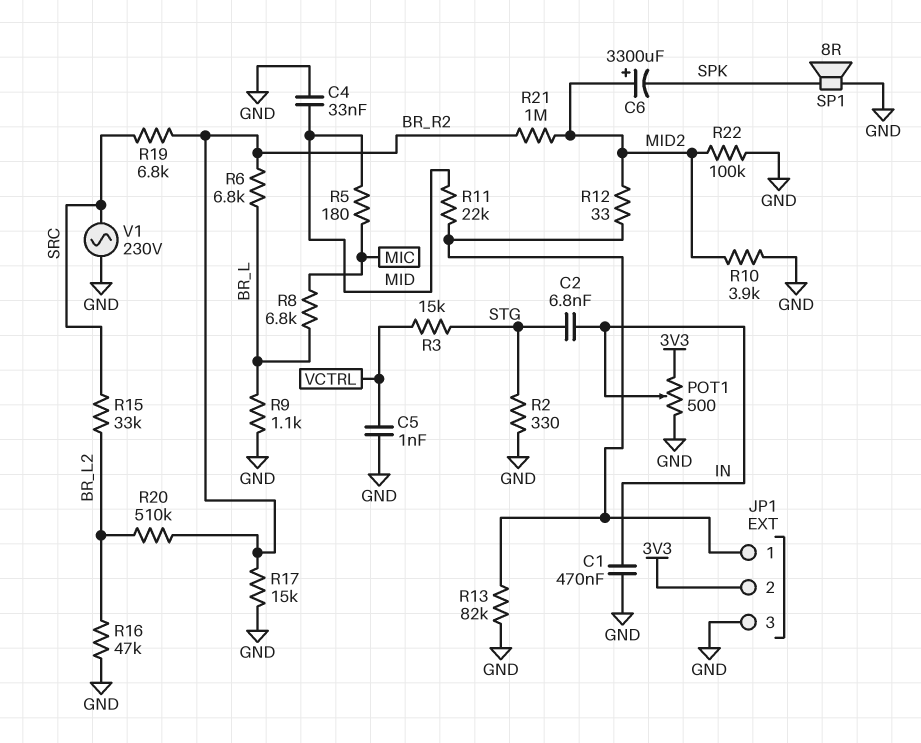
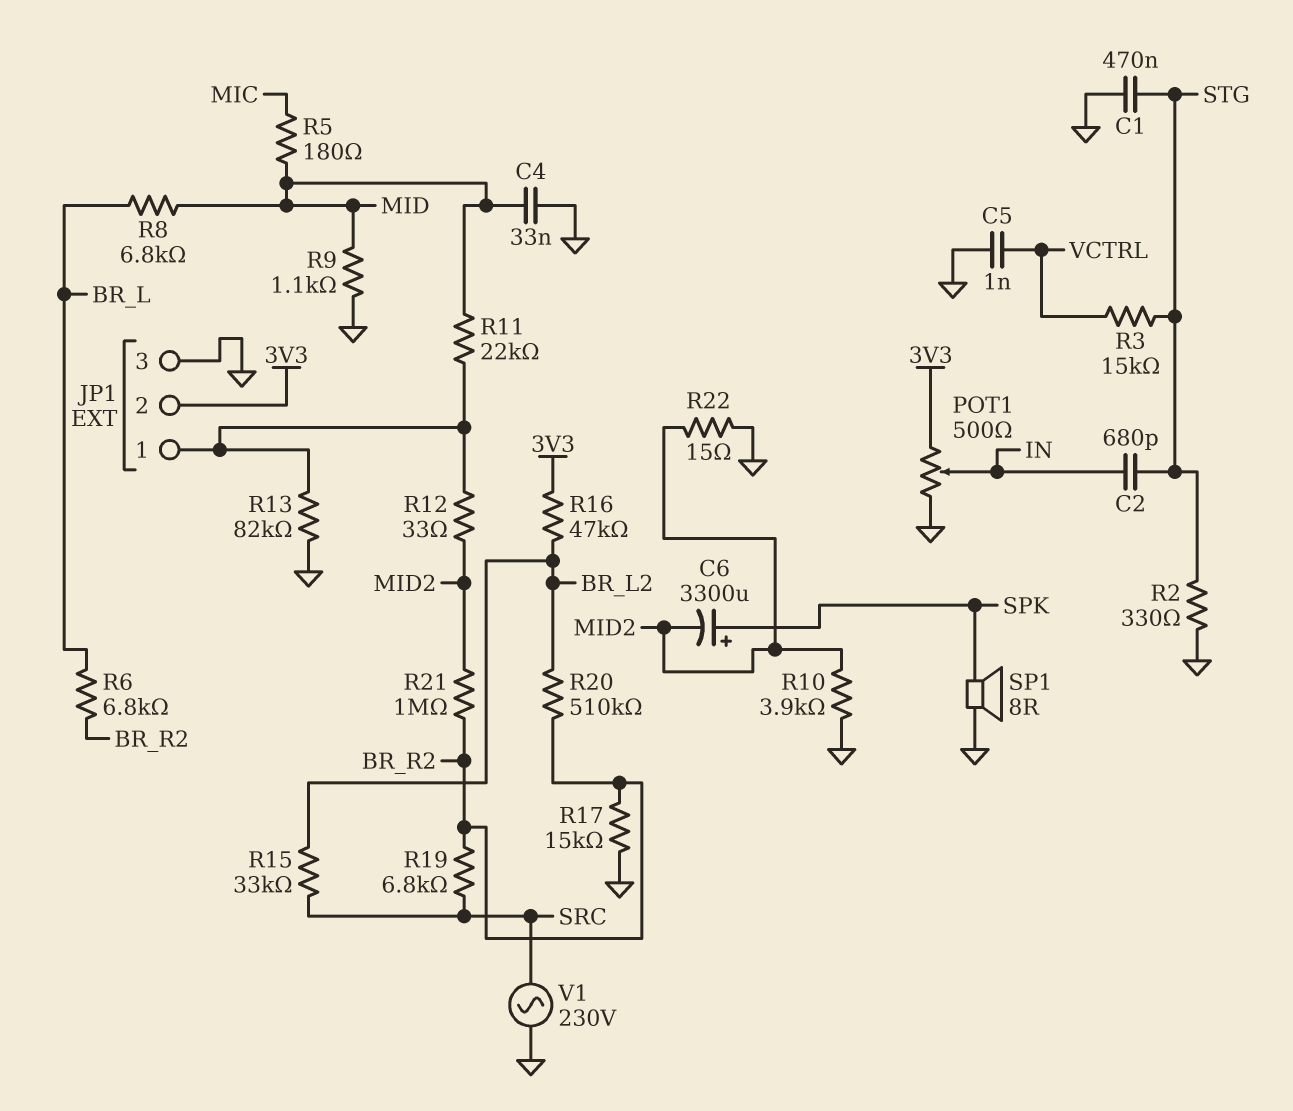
C1: 470nF (GND, IN) -> 470nF (GND, STG)
C2: 6.8nF (IN, STG) -> 680pF (IN, STG)
C6: 3300uF (plus MID2, minus SPK) -> 3300uF (plus SPK, minus MID2)
R8: 6.8k (BR_L, MIC) -> 6.8k (BR_L, MID)
R9: 1.1k (BR_L, GND) -> 1.1k (GND, MID)
R16: 47k (BR_L2, GND) -> 47k (3V3, BR_L2)
R22: 100k (GND, MID2) -> 15 (GND, MID2)

